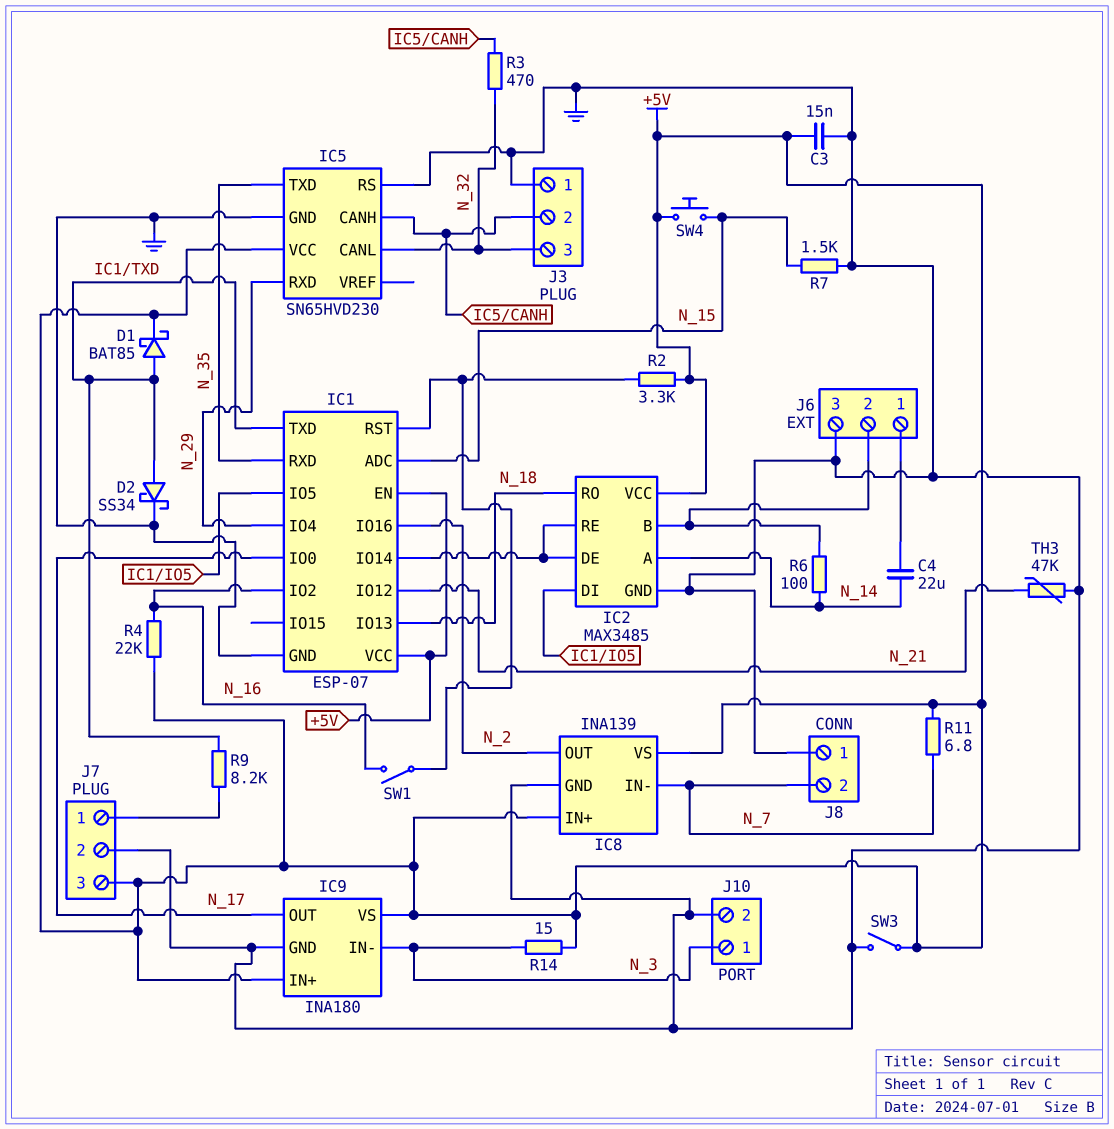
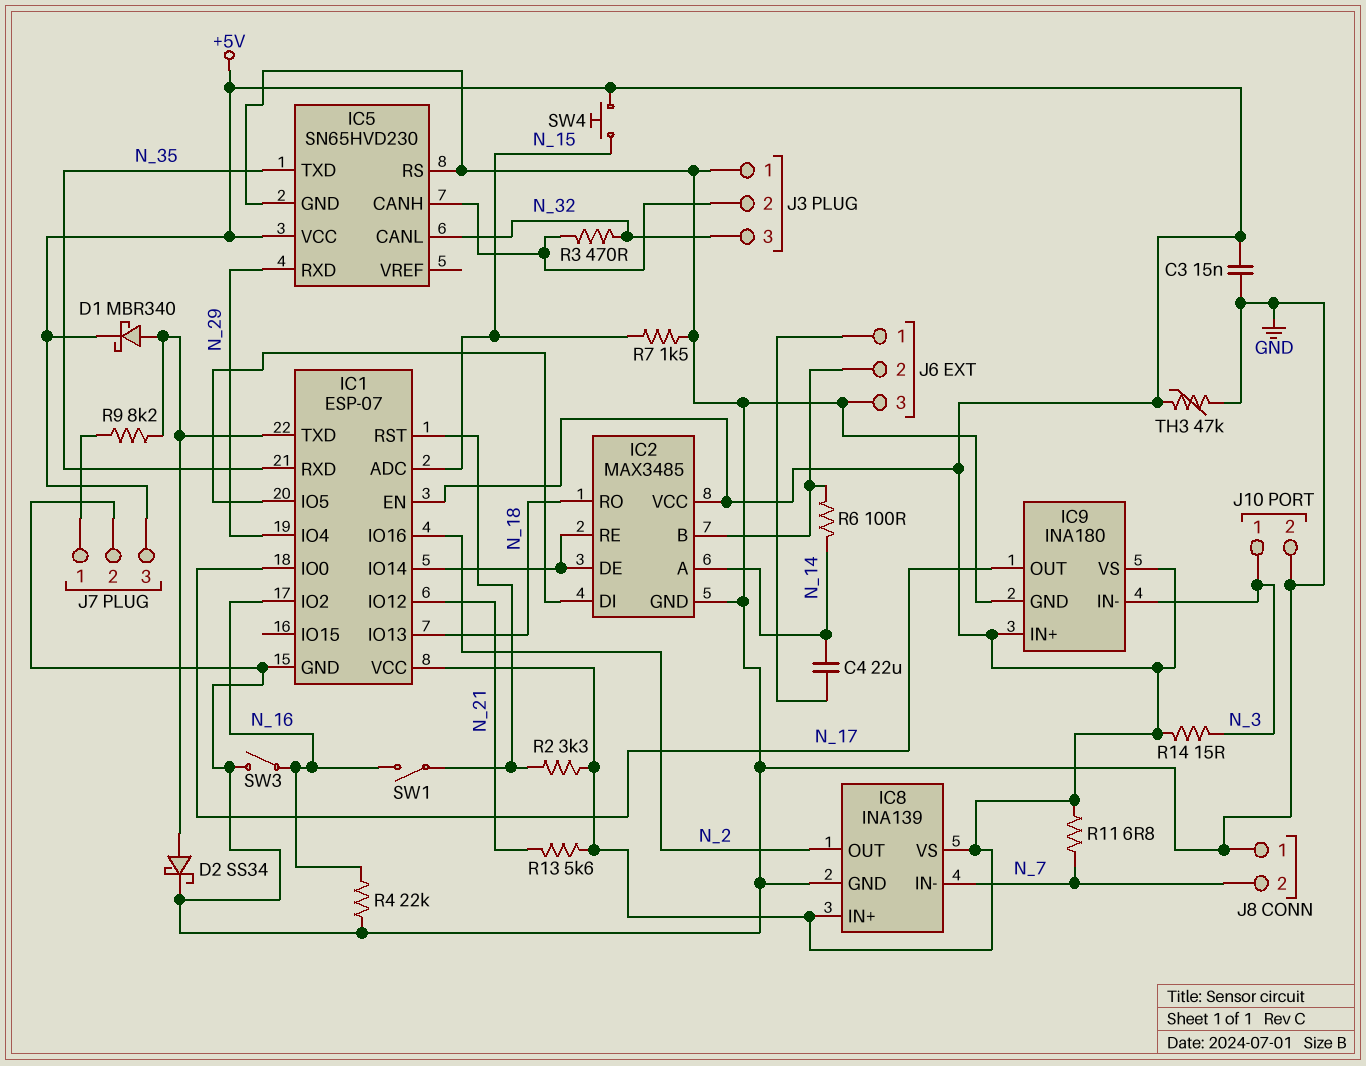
D1: schottky BAT85 (A IC1/TXD, K +5V) -> schottky MBR340 (A IC1/TXD, K +5V)
R4: 22k (+5V, N_16) -> 22k (GND, N_16)
R13: none -> 5.6k (+5V, N_21)
SW3: switch (+5V, GND) -> switch (GND, N_16)
TH3: 47k (GND, N_21) -> 47k (+5V, GND)

